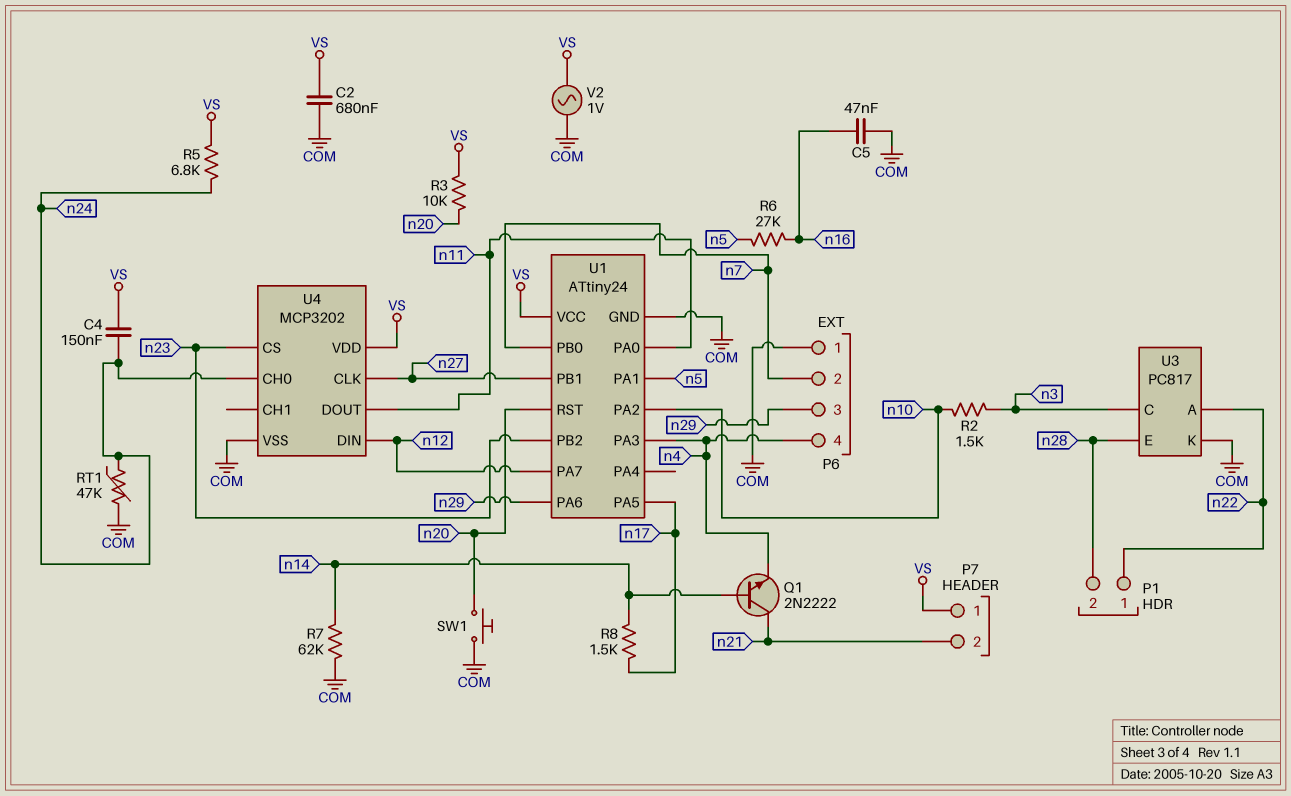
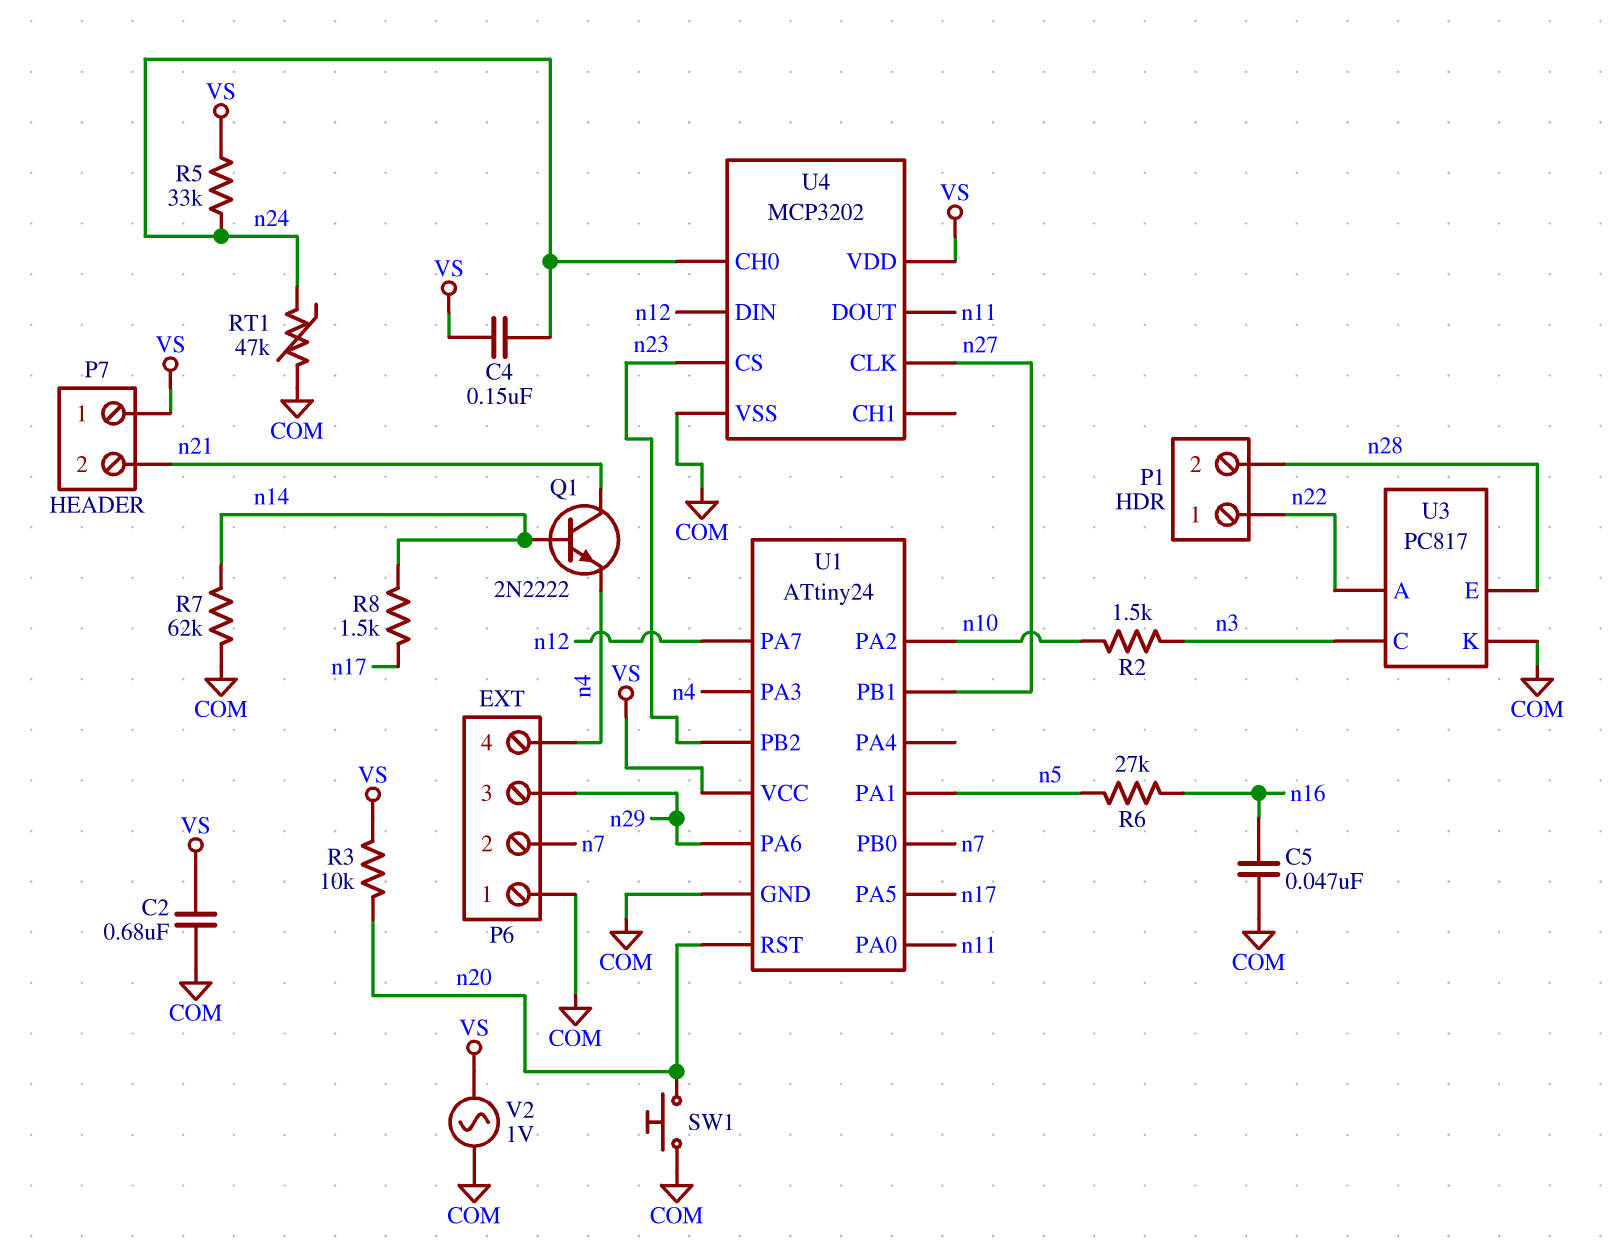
R5: 6.8k (VS, n24) -> 33k (VS, n24)

